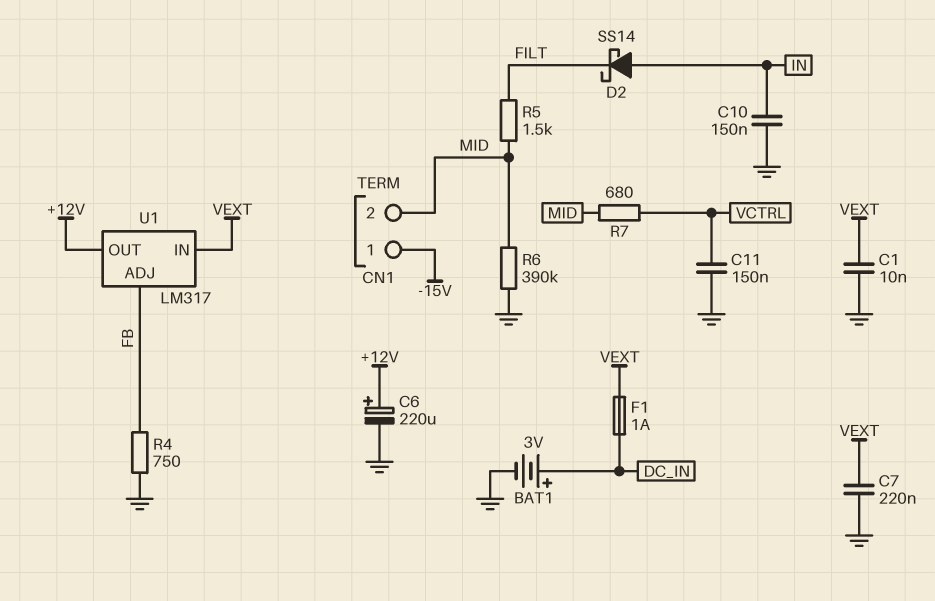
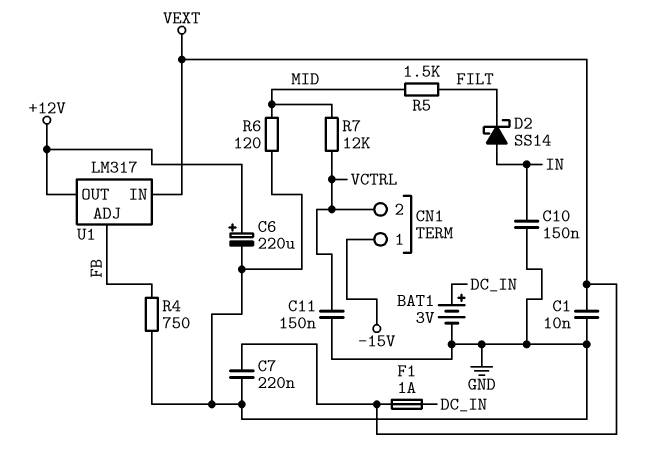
CN1 pin 2: MID -> VCTRL
R6: 390k (GND, MID) -> 120 (GND, MID)
R7: 680 (MID, VCTRL) -> 12k (MID, VCTRL)

